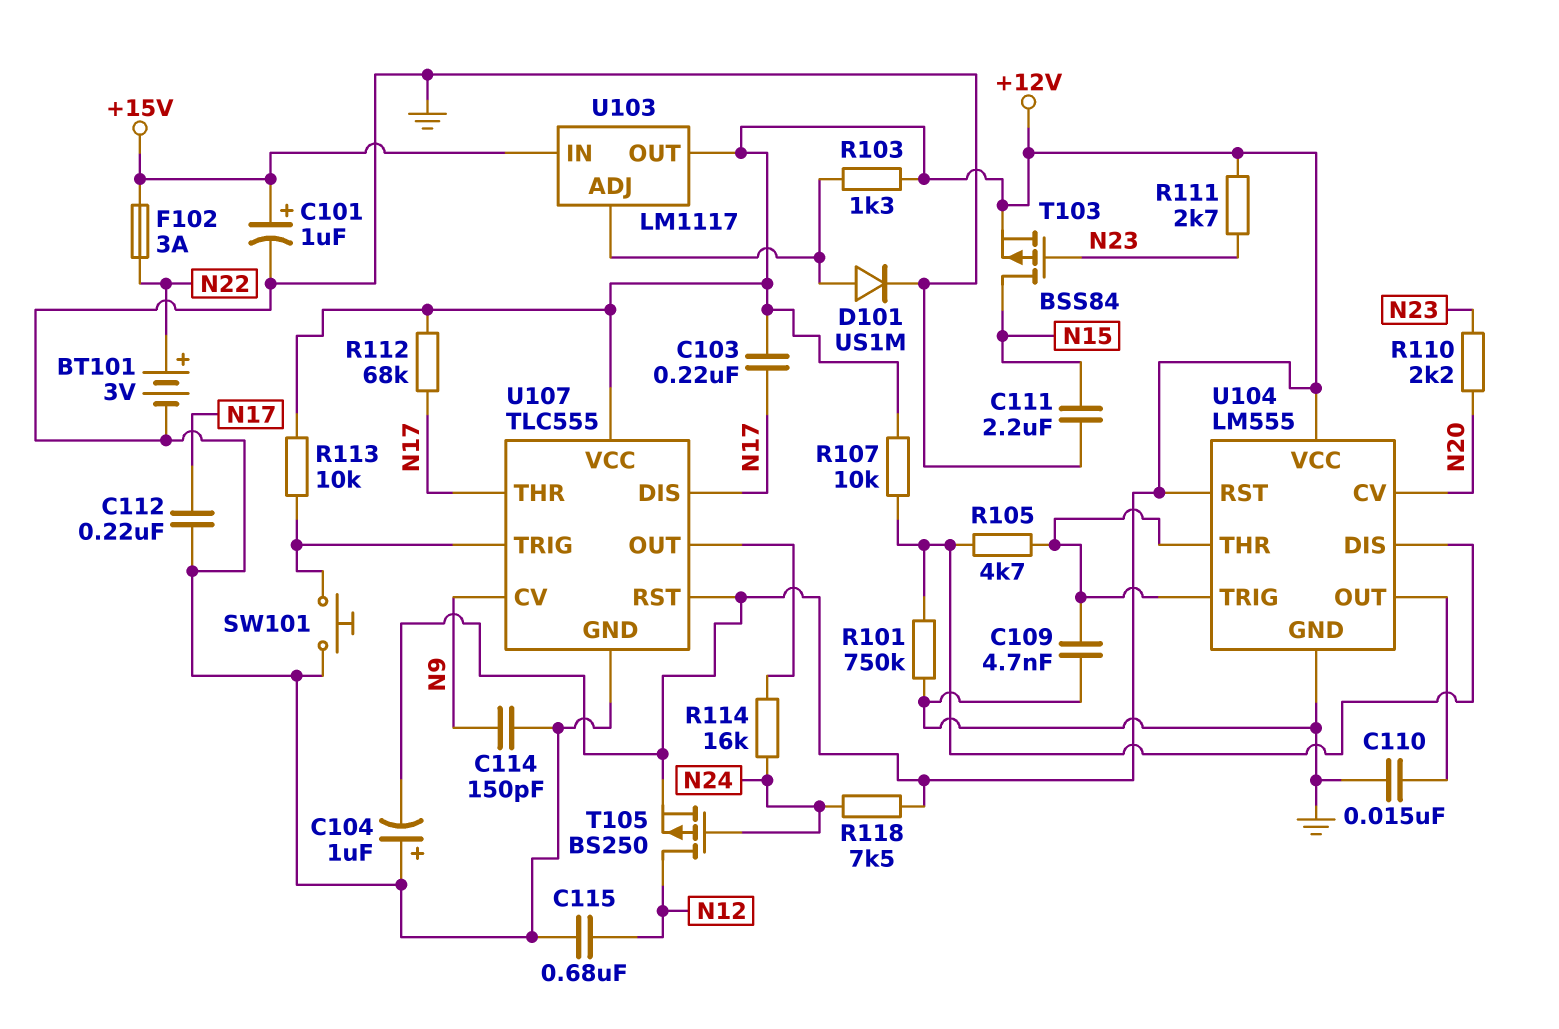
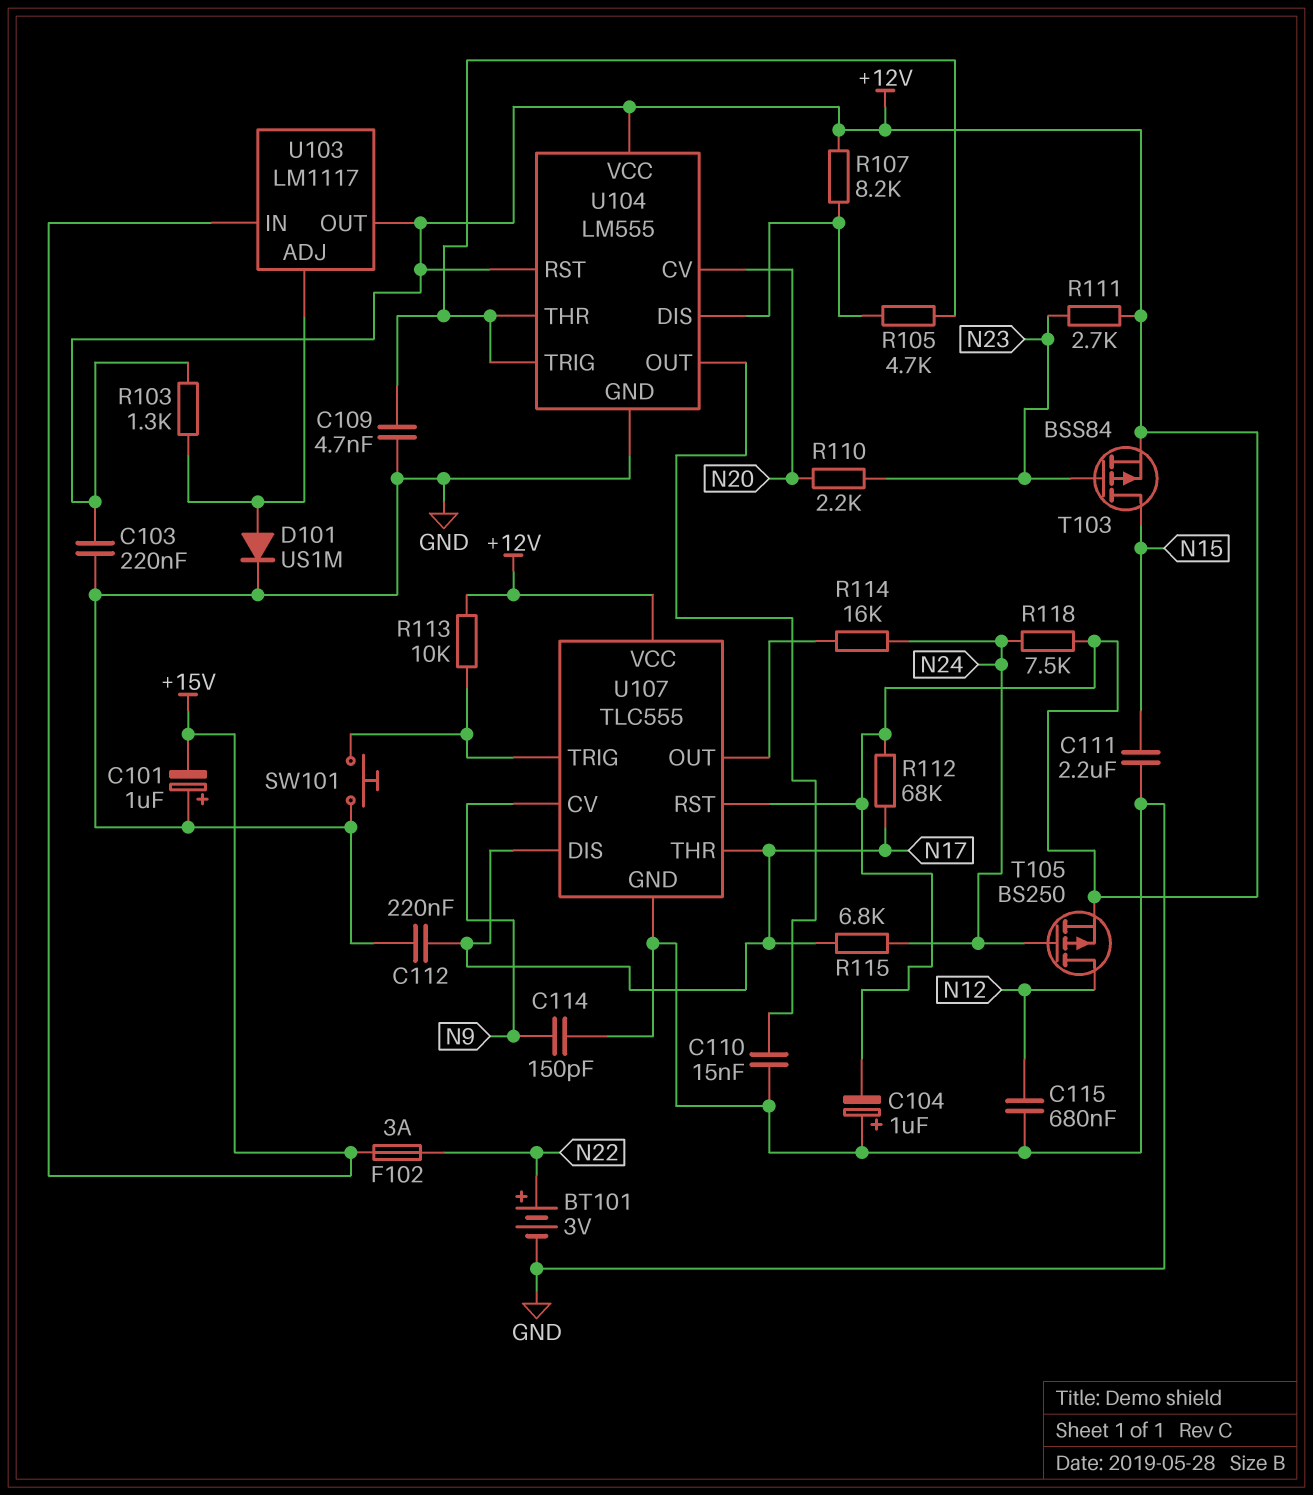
C101: 1uF (plus +15V, minus GND) -> 1uF (plus GND, minus +15V)
C103: 220nF (+12V, N17) -> 220nF (+12V, GND)
R101: 750k (GND, U104/DIS) -> none
R107: 10k (+12V, U104/DIS) -> 8.2k (+12V, U104/DIS)
R115: none -> 6.8k (N17, N24)

